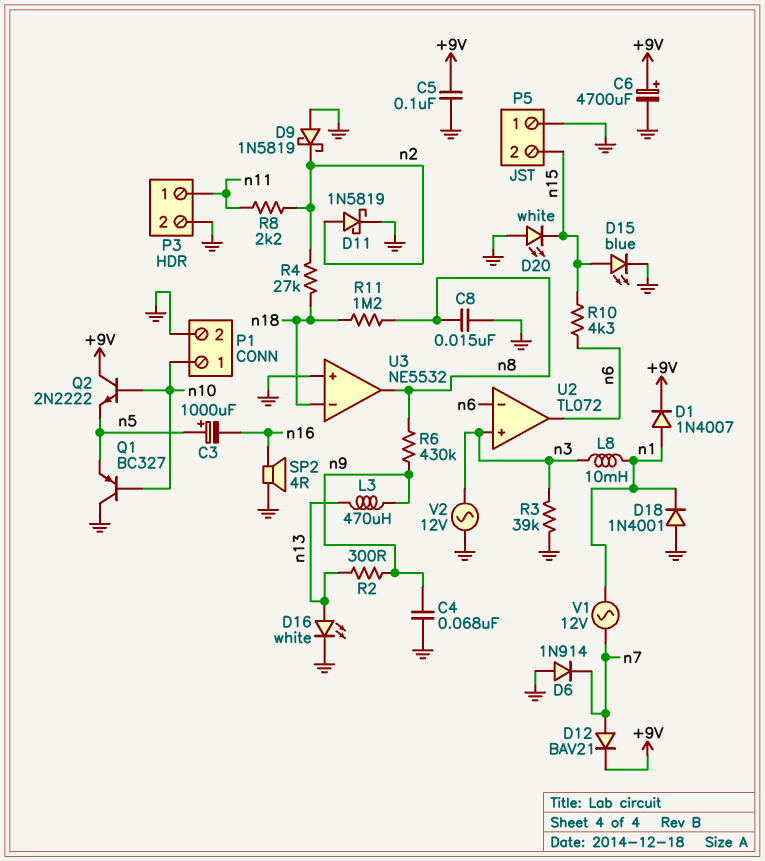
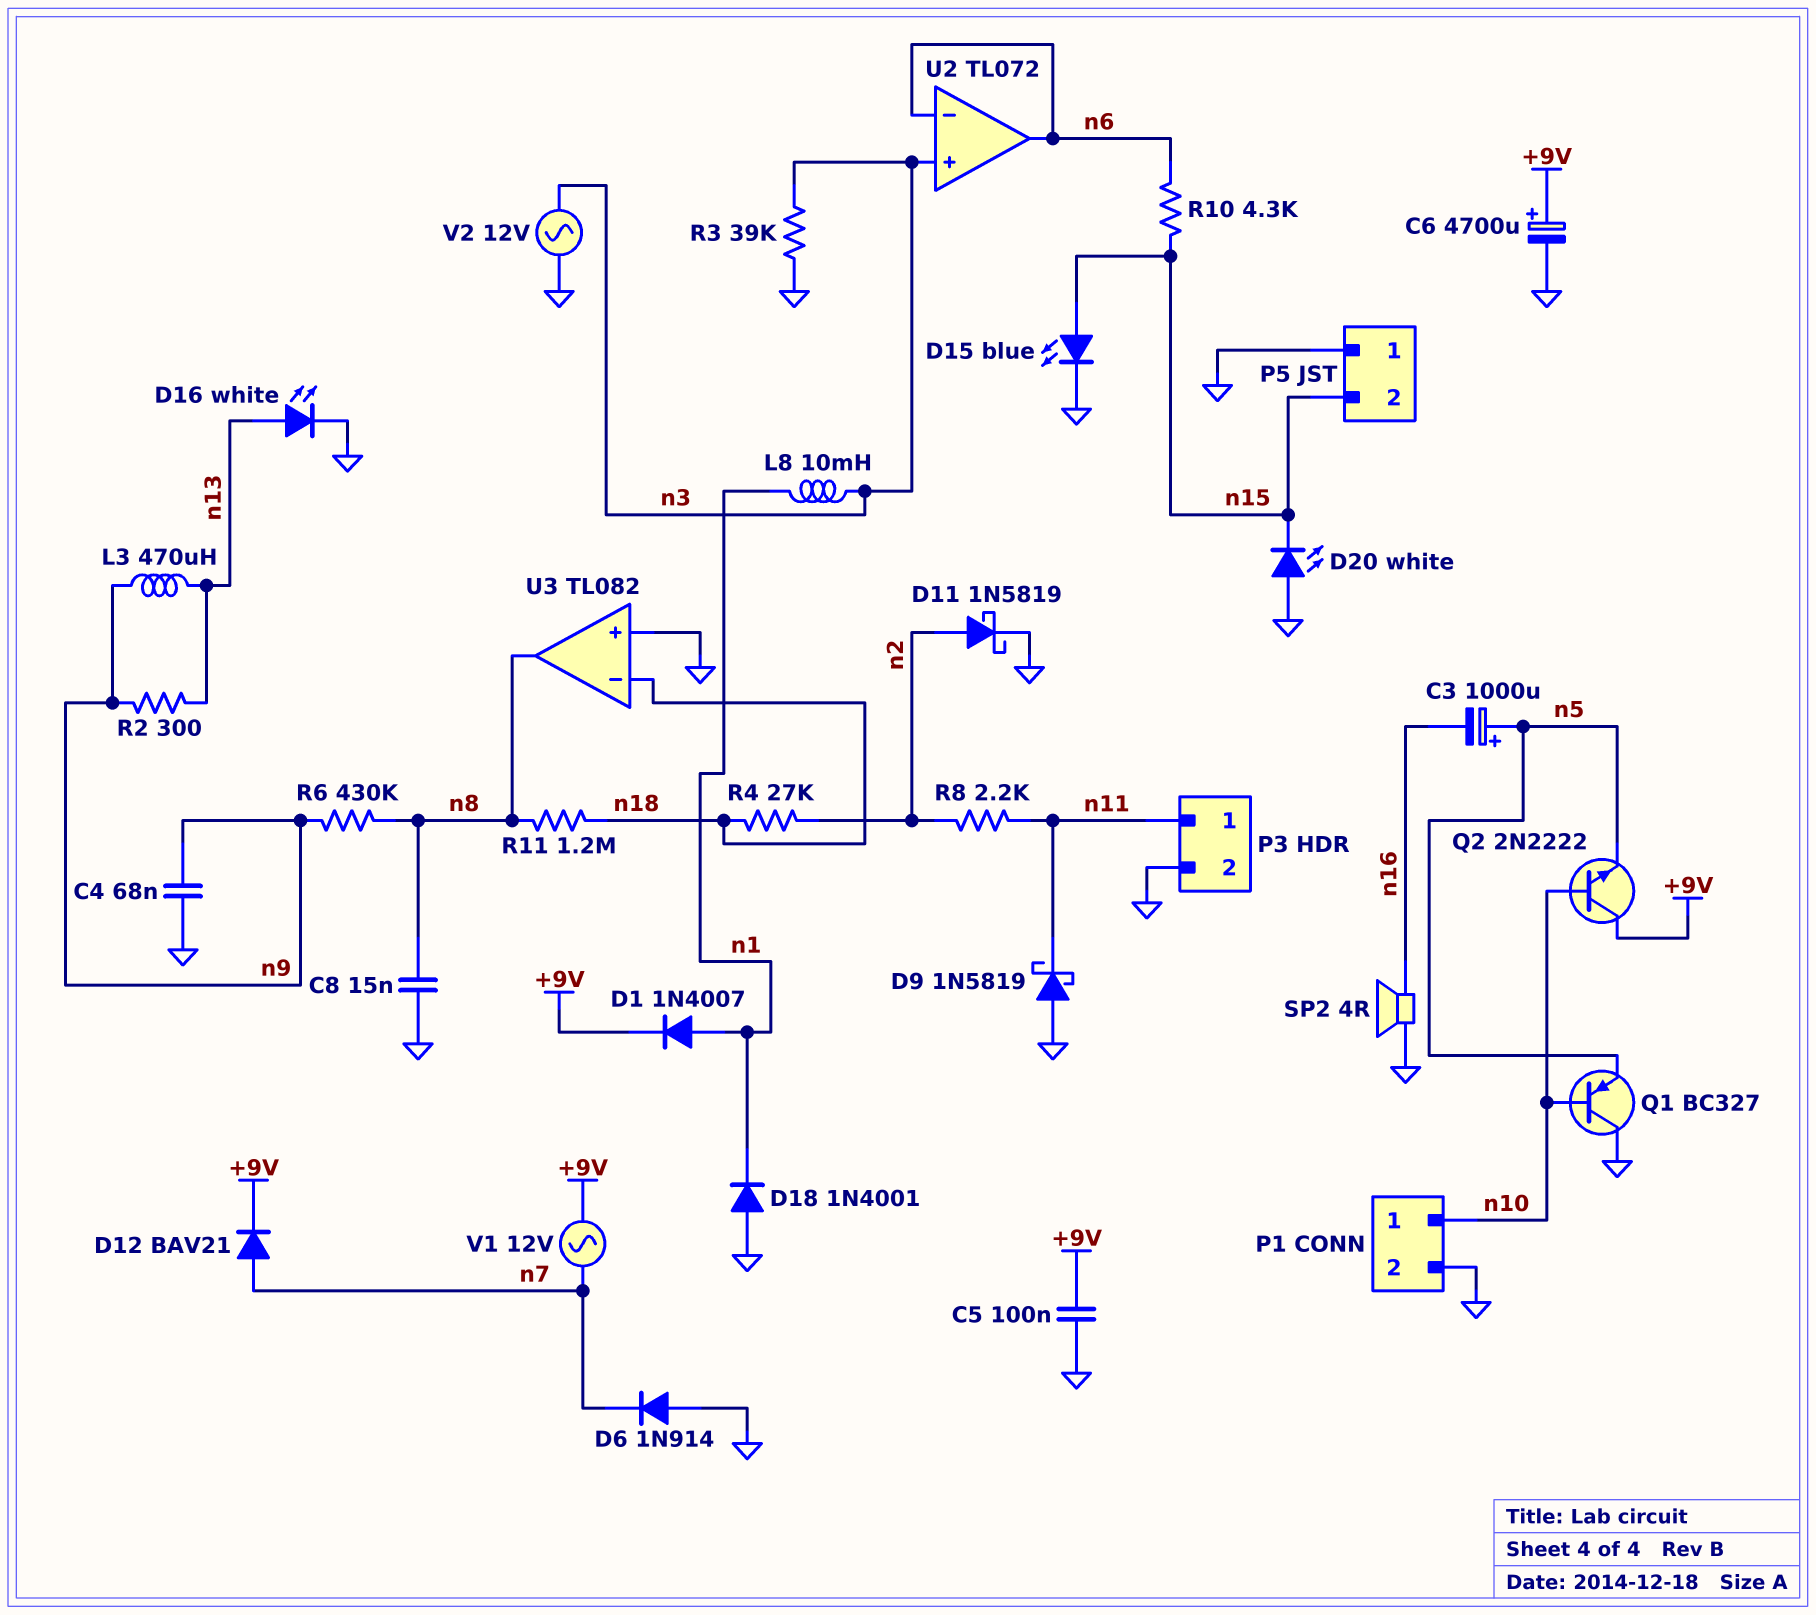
D9: schottky 1N5819 (A GND, K n2) -> schottky 1N5819 (A GND, K n11)
U3: NE5532 -> TL082
V1: AC 12V (n1, n7) -> AC 12V (+9V, n7)

